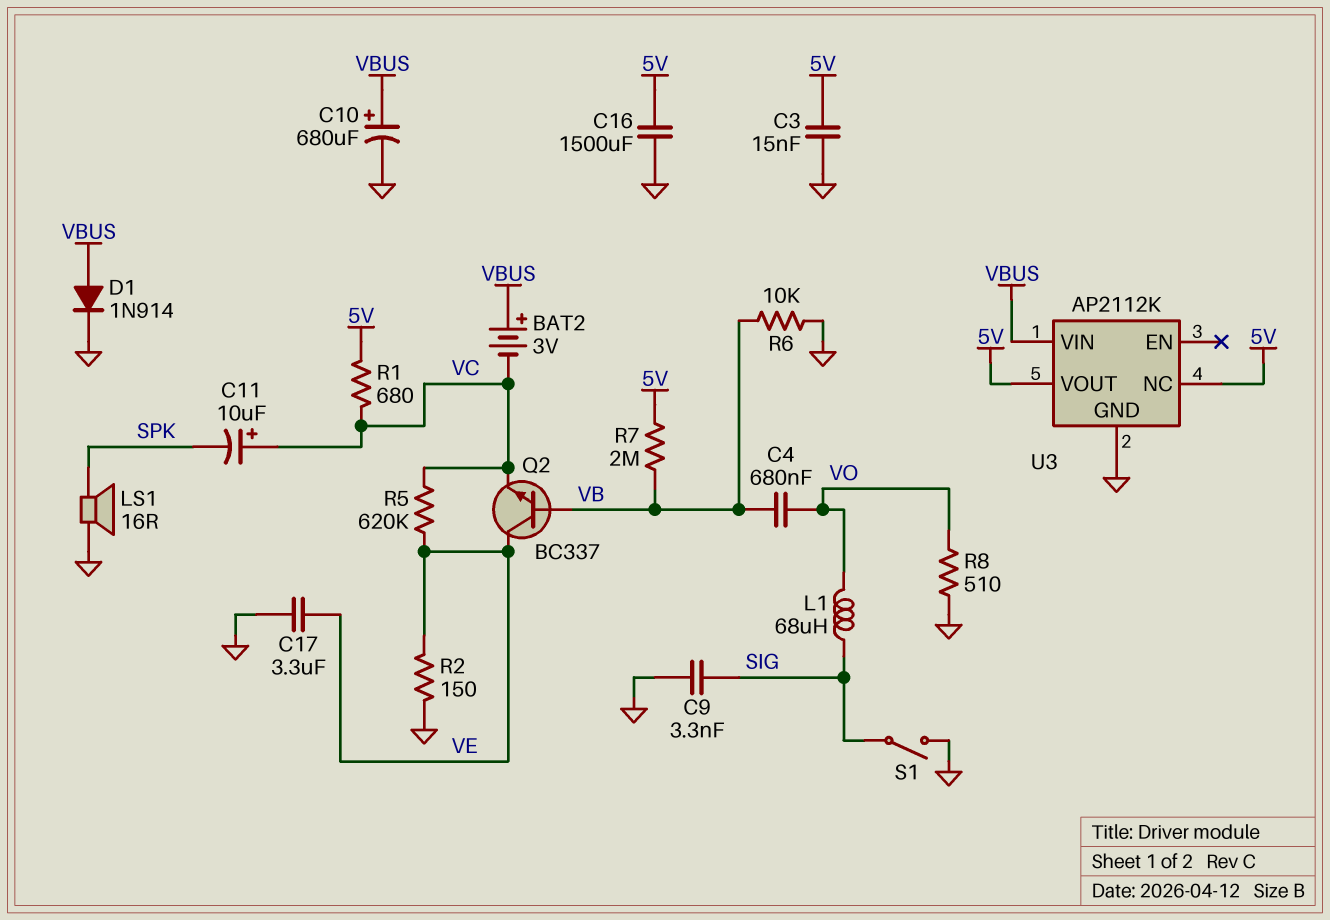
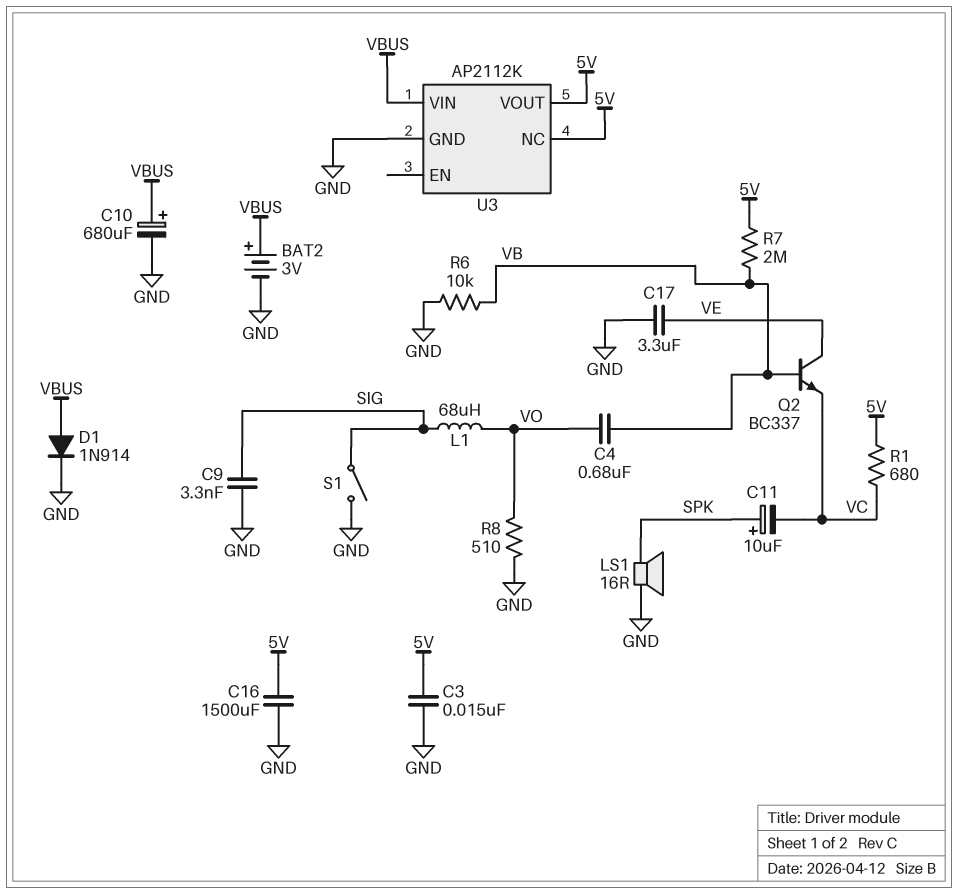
BAT2: 3V (plus VBUS, minus VC) -> 3V (plus VBUS, minus GND)
C11: 10uF (plus VC, minus SPK) -> 10uF (plus SPK, minus VC)
R2: 150 (GND, VE) -> none
R5: 620k (VC, VE) -> none

